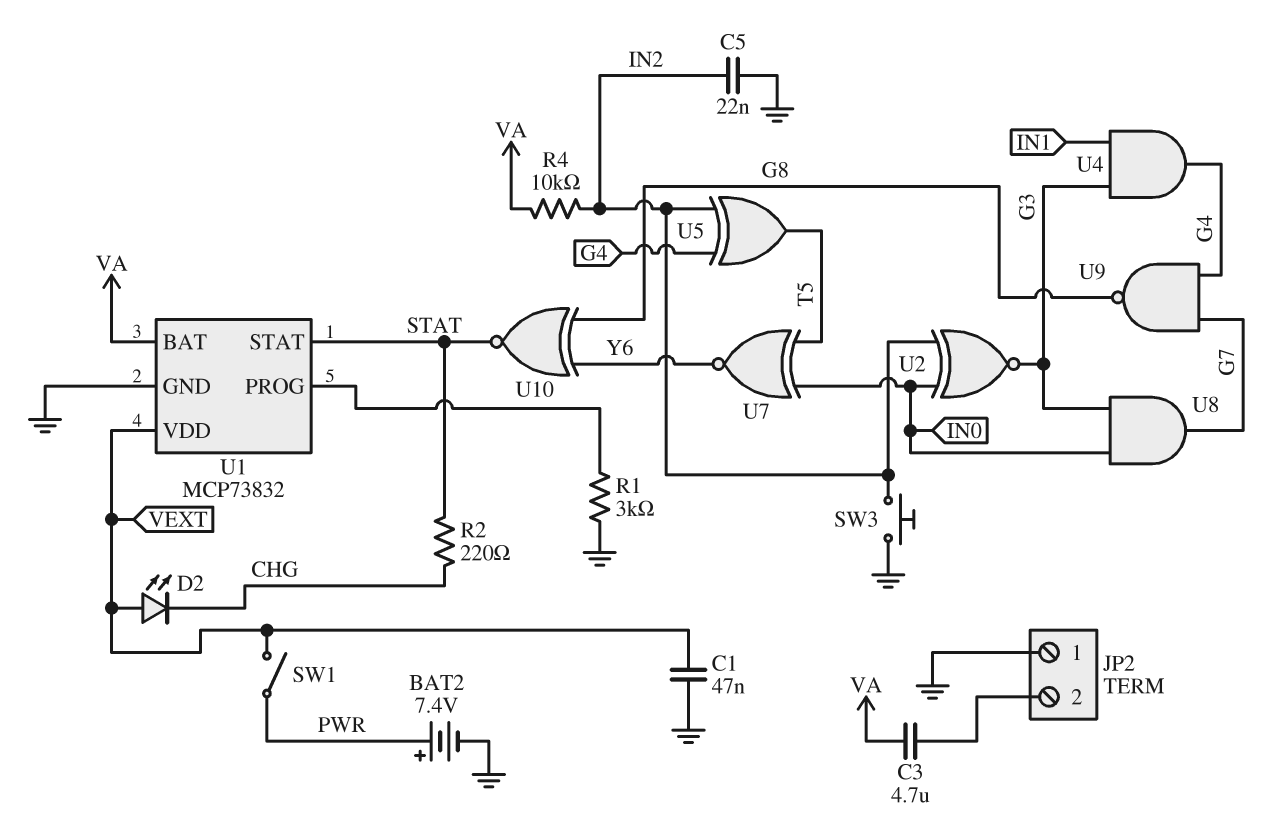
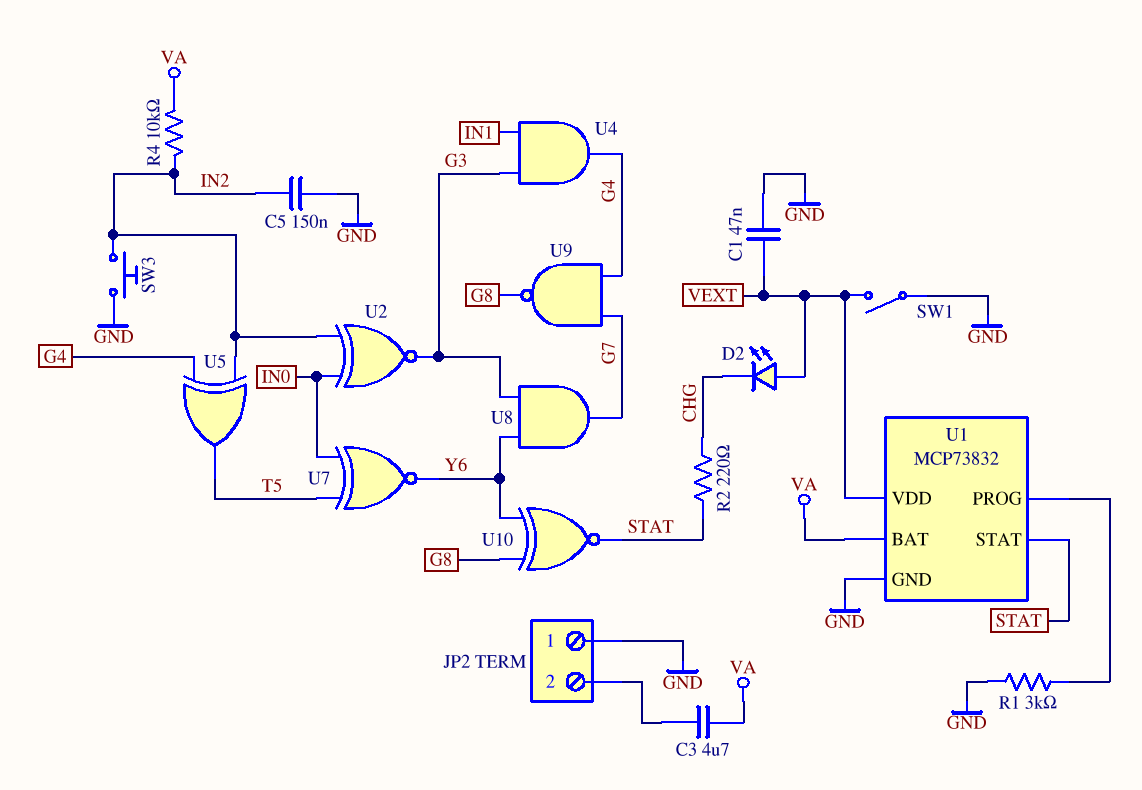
BAT2: 7.4V (plus PWR, minus GND) -> none
C5: 22nF (GND, IN2) -> 150nF (GND, IN2)
SW1: switch (PWR, VEXT) -> switch (GND, VEXT)
U8: AND (in G3, in IN0, out G7) -> AND (in G3, in Y6, out G7)

